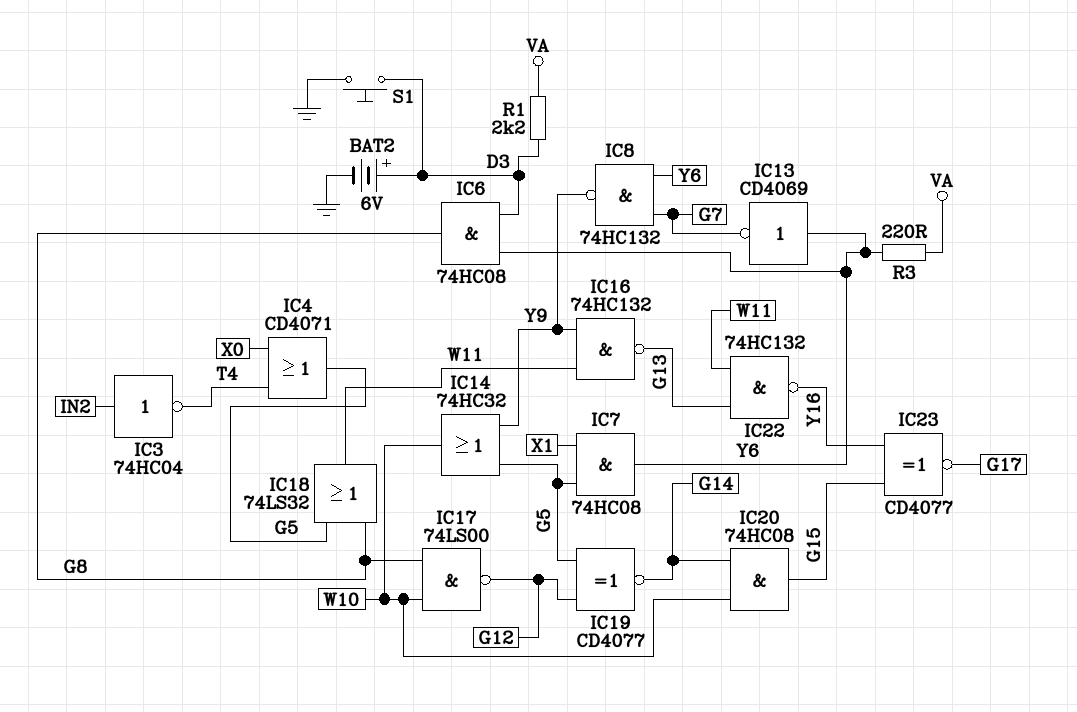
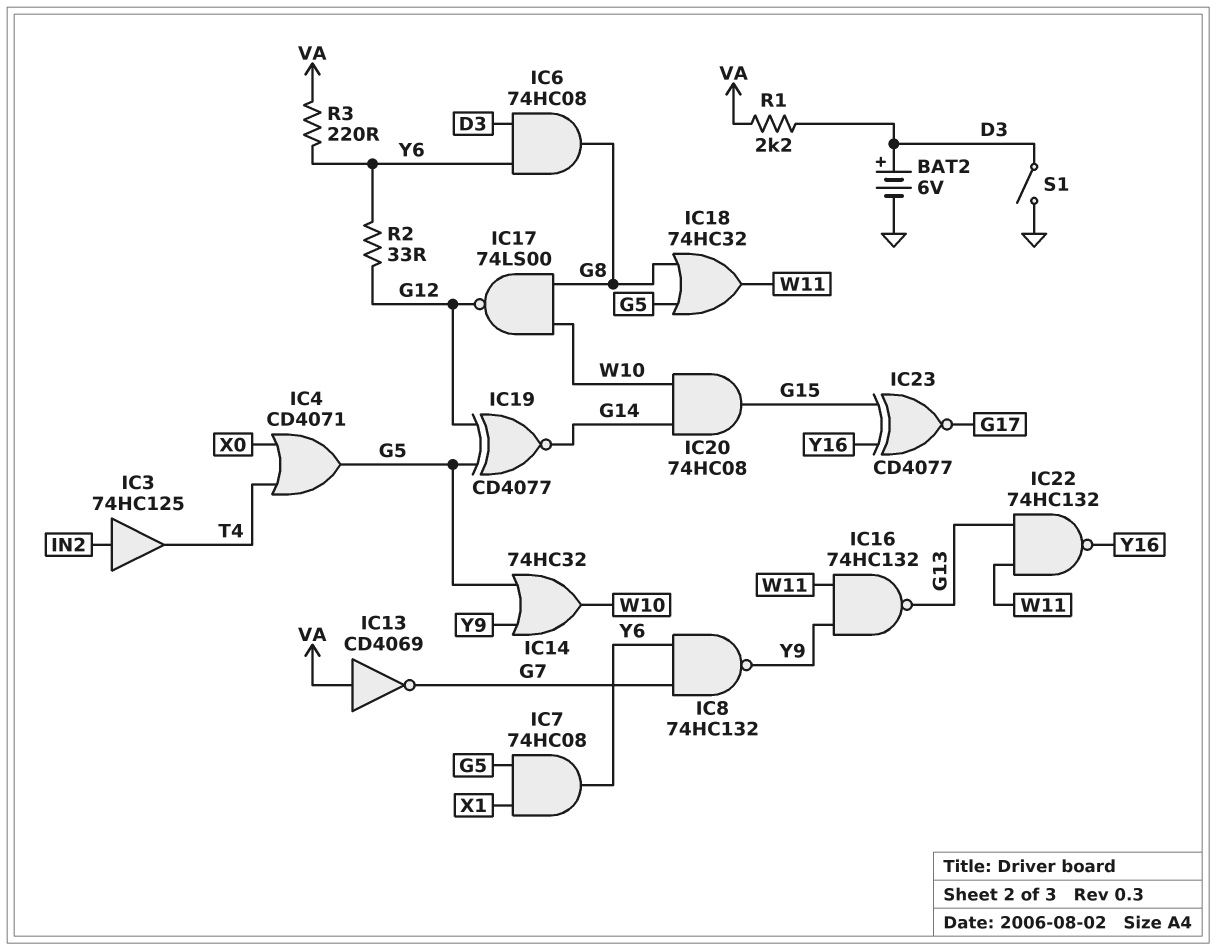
IC3: NOT 74HC04 (in IN2, out T4) -> buffer 74HC125 (in IN2, out T4)
IC13: NOT CD4069 (in Y6, out G7) -> NOT CD4069 (in VA, out G7)
IC18: OR 74LS32 (in G5, in G8, out W11) -> OR 74HC32 (in G5, in G8, out W11)
R2: none -> 33 (G12, Y6)
S1: button (D3, GND) -> switch (D3, GND)

